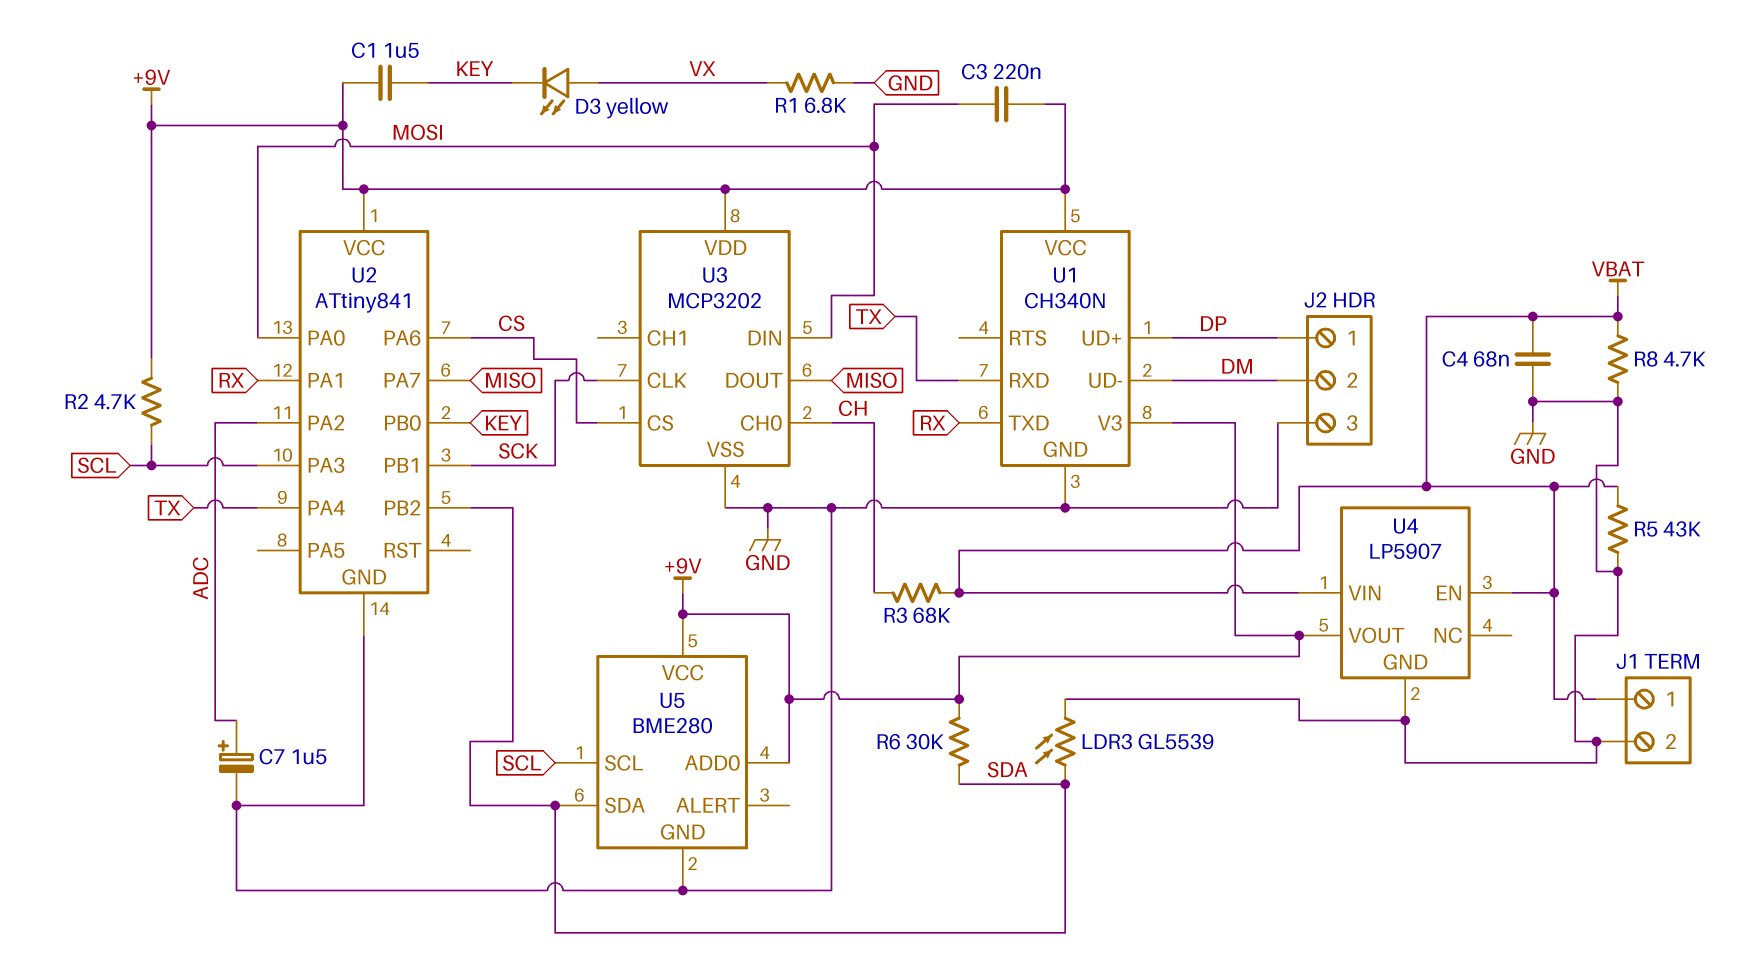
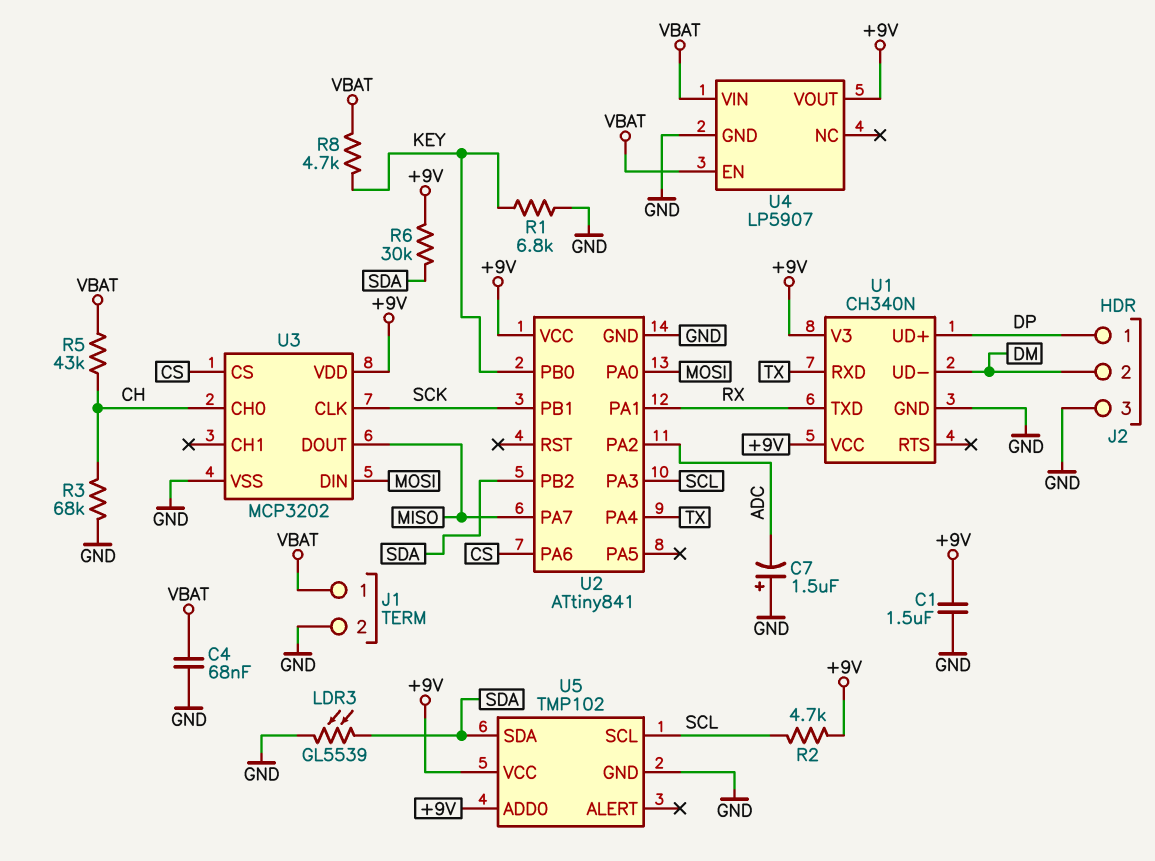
C1: 1.5uF (+9V, KEY) -> 1.5uF (+9V, GND)
C3: 220nF (+9V, MOSI) -> none
C7: 1.5uF (plus ADC, minus GND) -> 1.5uF (plus GND, minus ADC)
D3: LED yellow (A VX, K KEY) -> none
R1: 6.8k (GND, VX) -> 6.8k (GND, KEY)
R3: 68k (CH, VBAT) -> 68k (CH, GND)
R5: 43k (GND, VBAT) -> 43k (CH, VBAT)
R8: 4.7k (GND, VBAT) -> 4.7k (KEY, VBAT)
U5: BME280 -> TMP102

